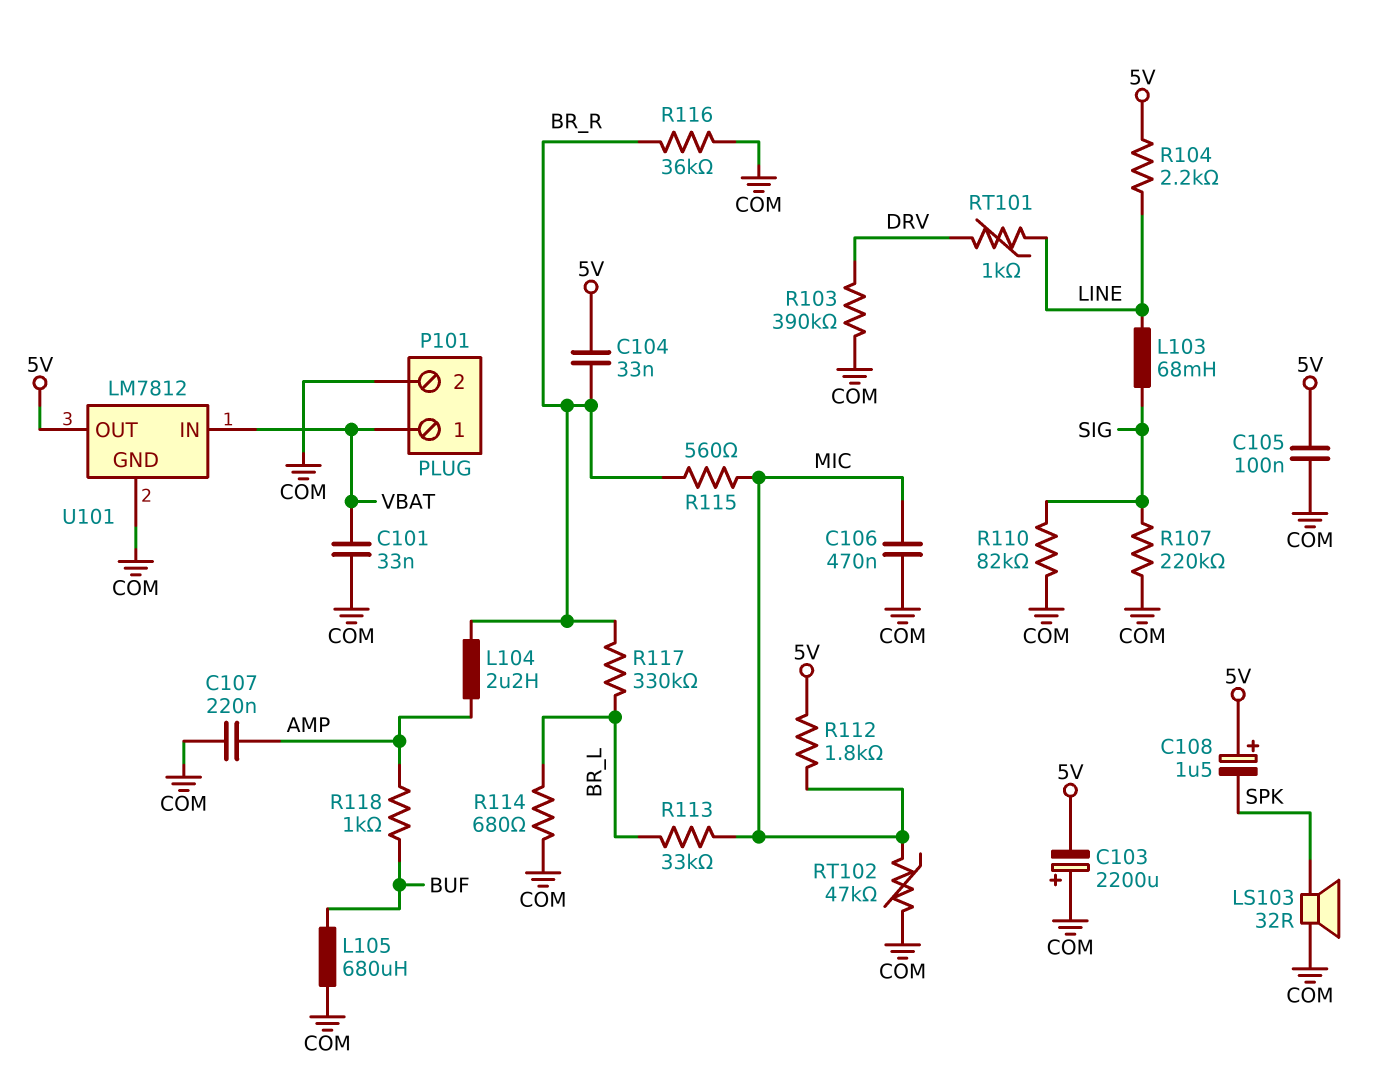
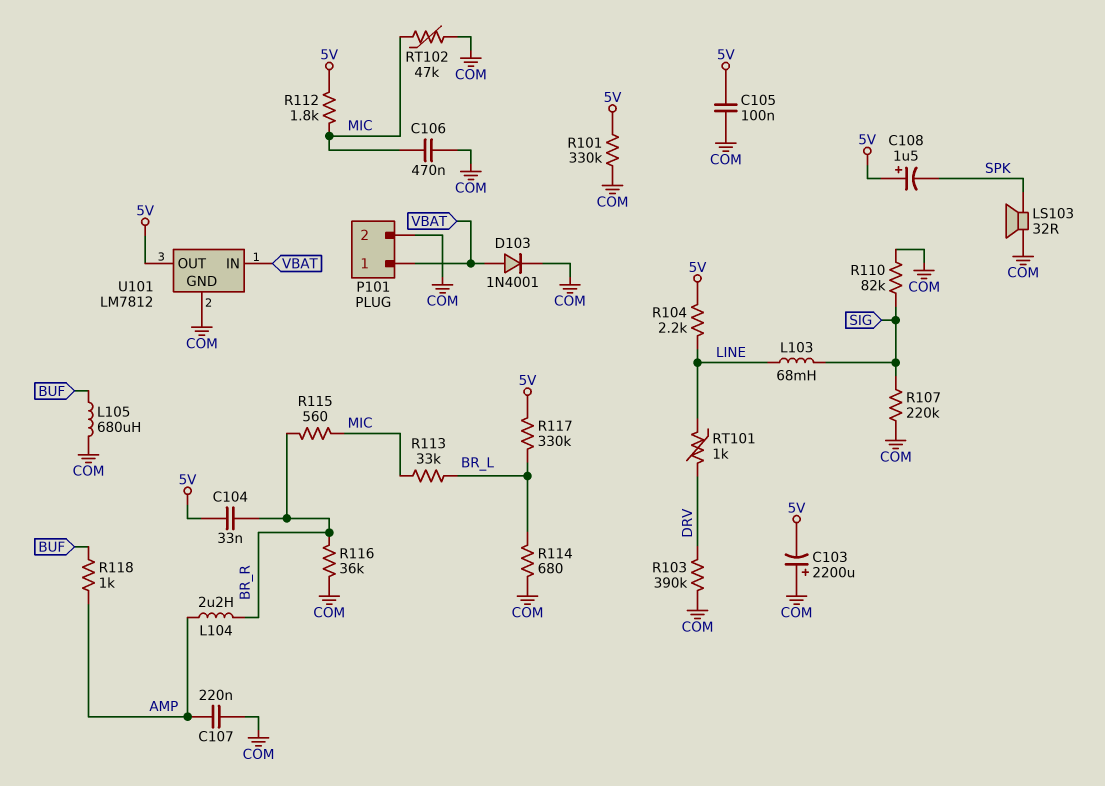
C101: 33nF (COM, VBAT) -> none
D103: none -> diode 1N4001 (A VBAT, K COM)
R101: none -> 330k (5V, COM)
R117: 330k (BR_L, BR_R) -> 330k (5V, BR_L)

